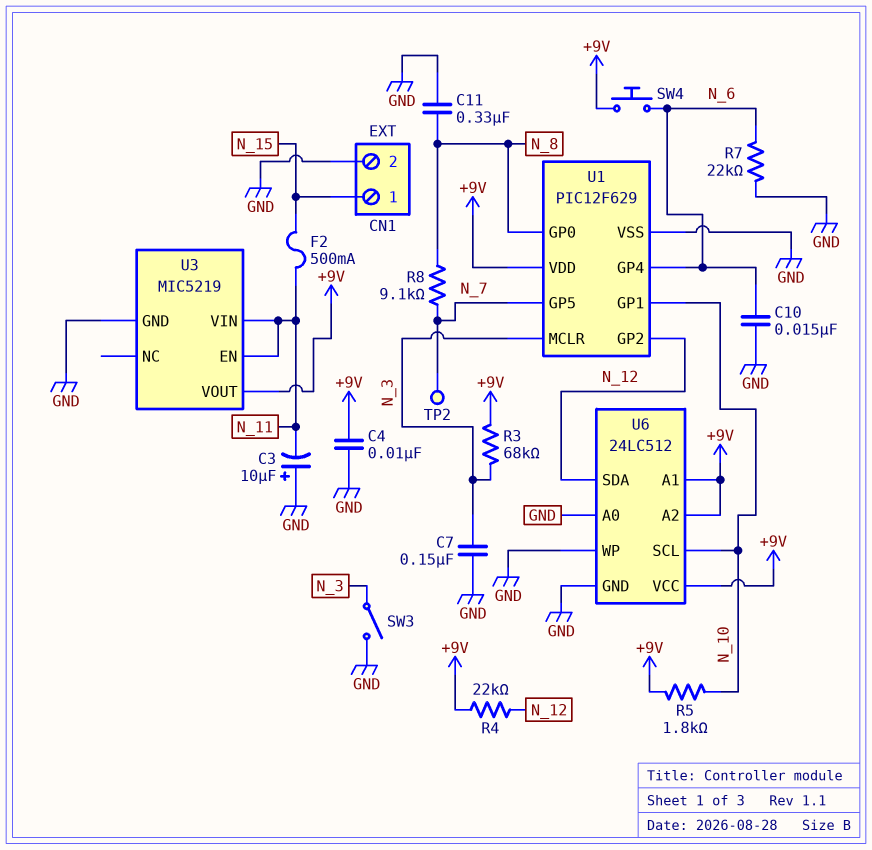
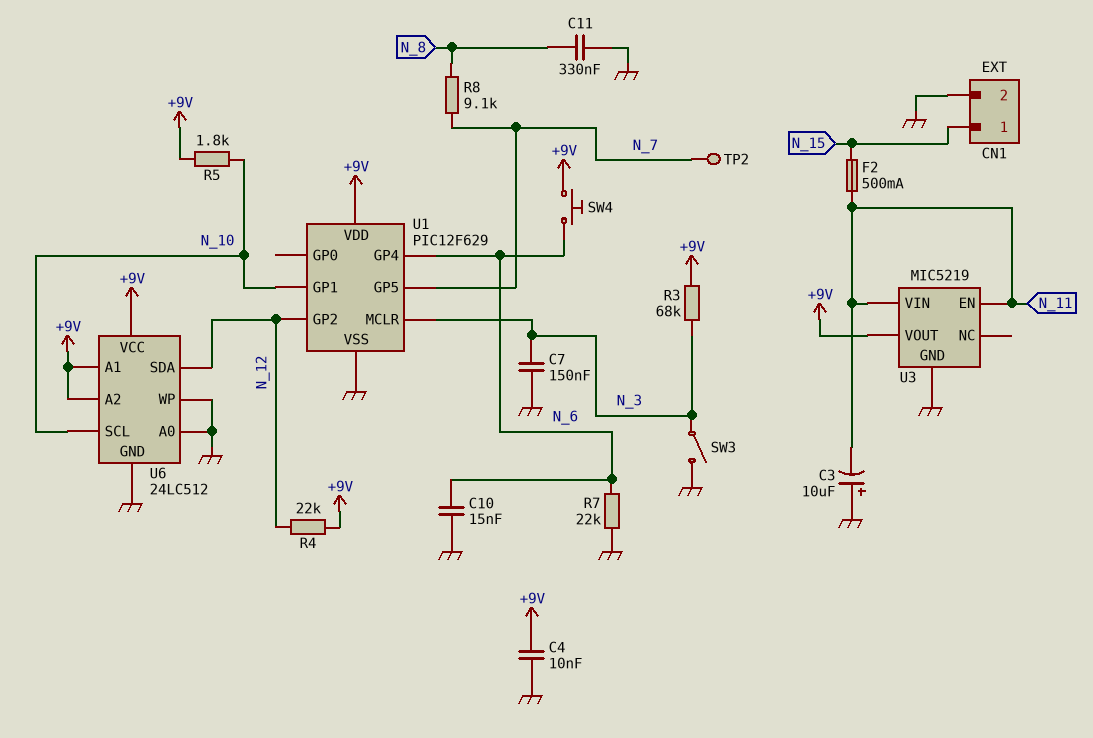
U1 pin GP0: N_8 -> none

